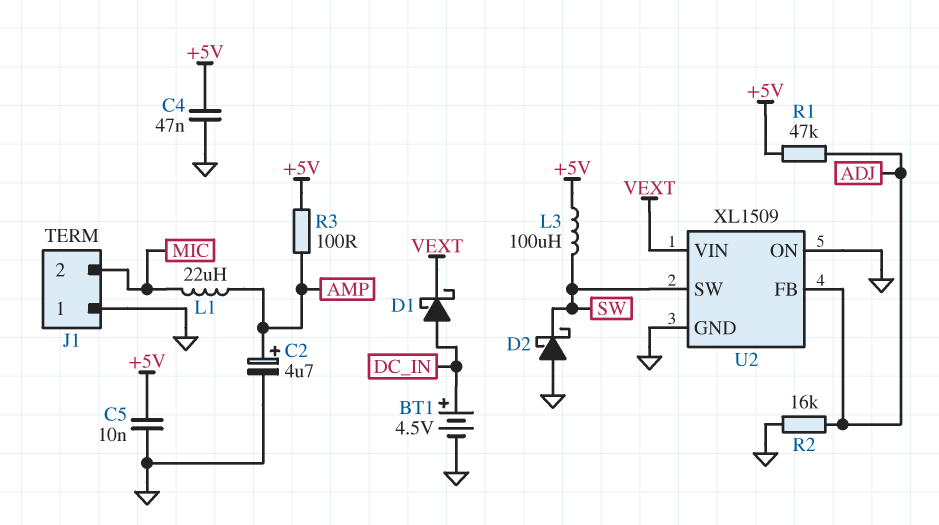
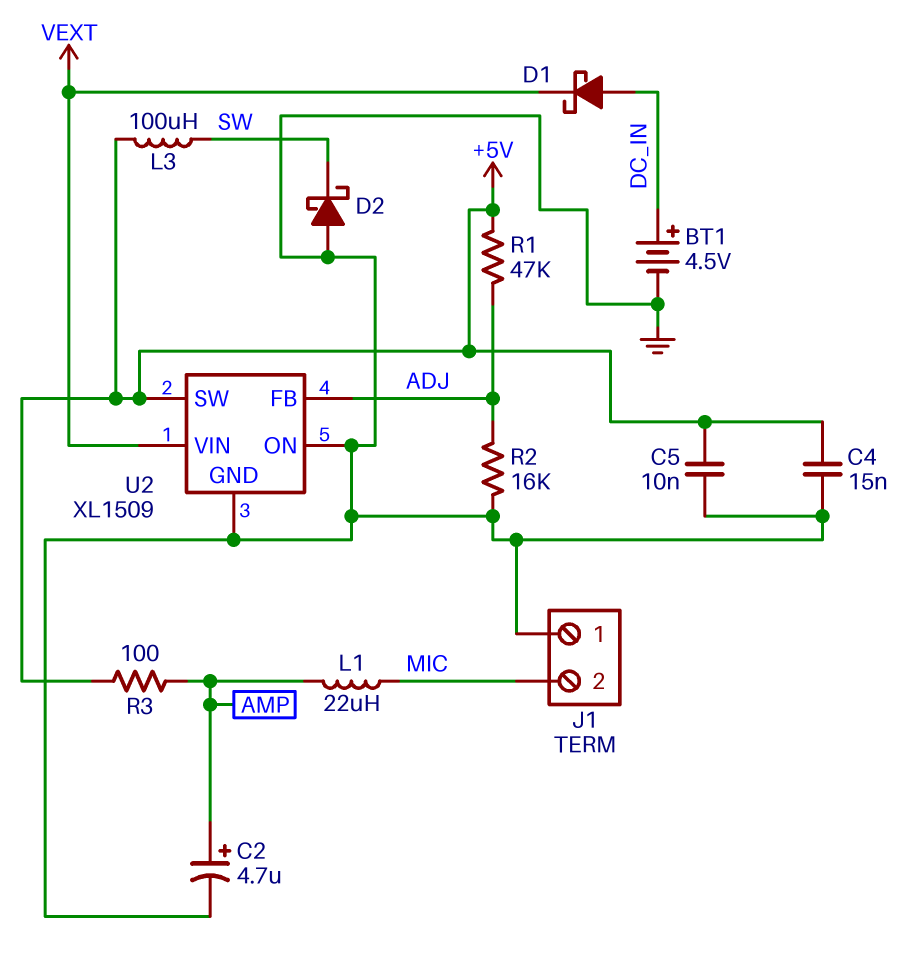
C4: 47nF (+5V, GND) -> 15nF (+5V, GND)
U2 pin SW: SW -> +5V

